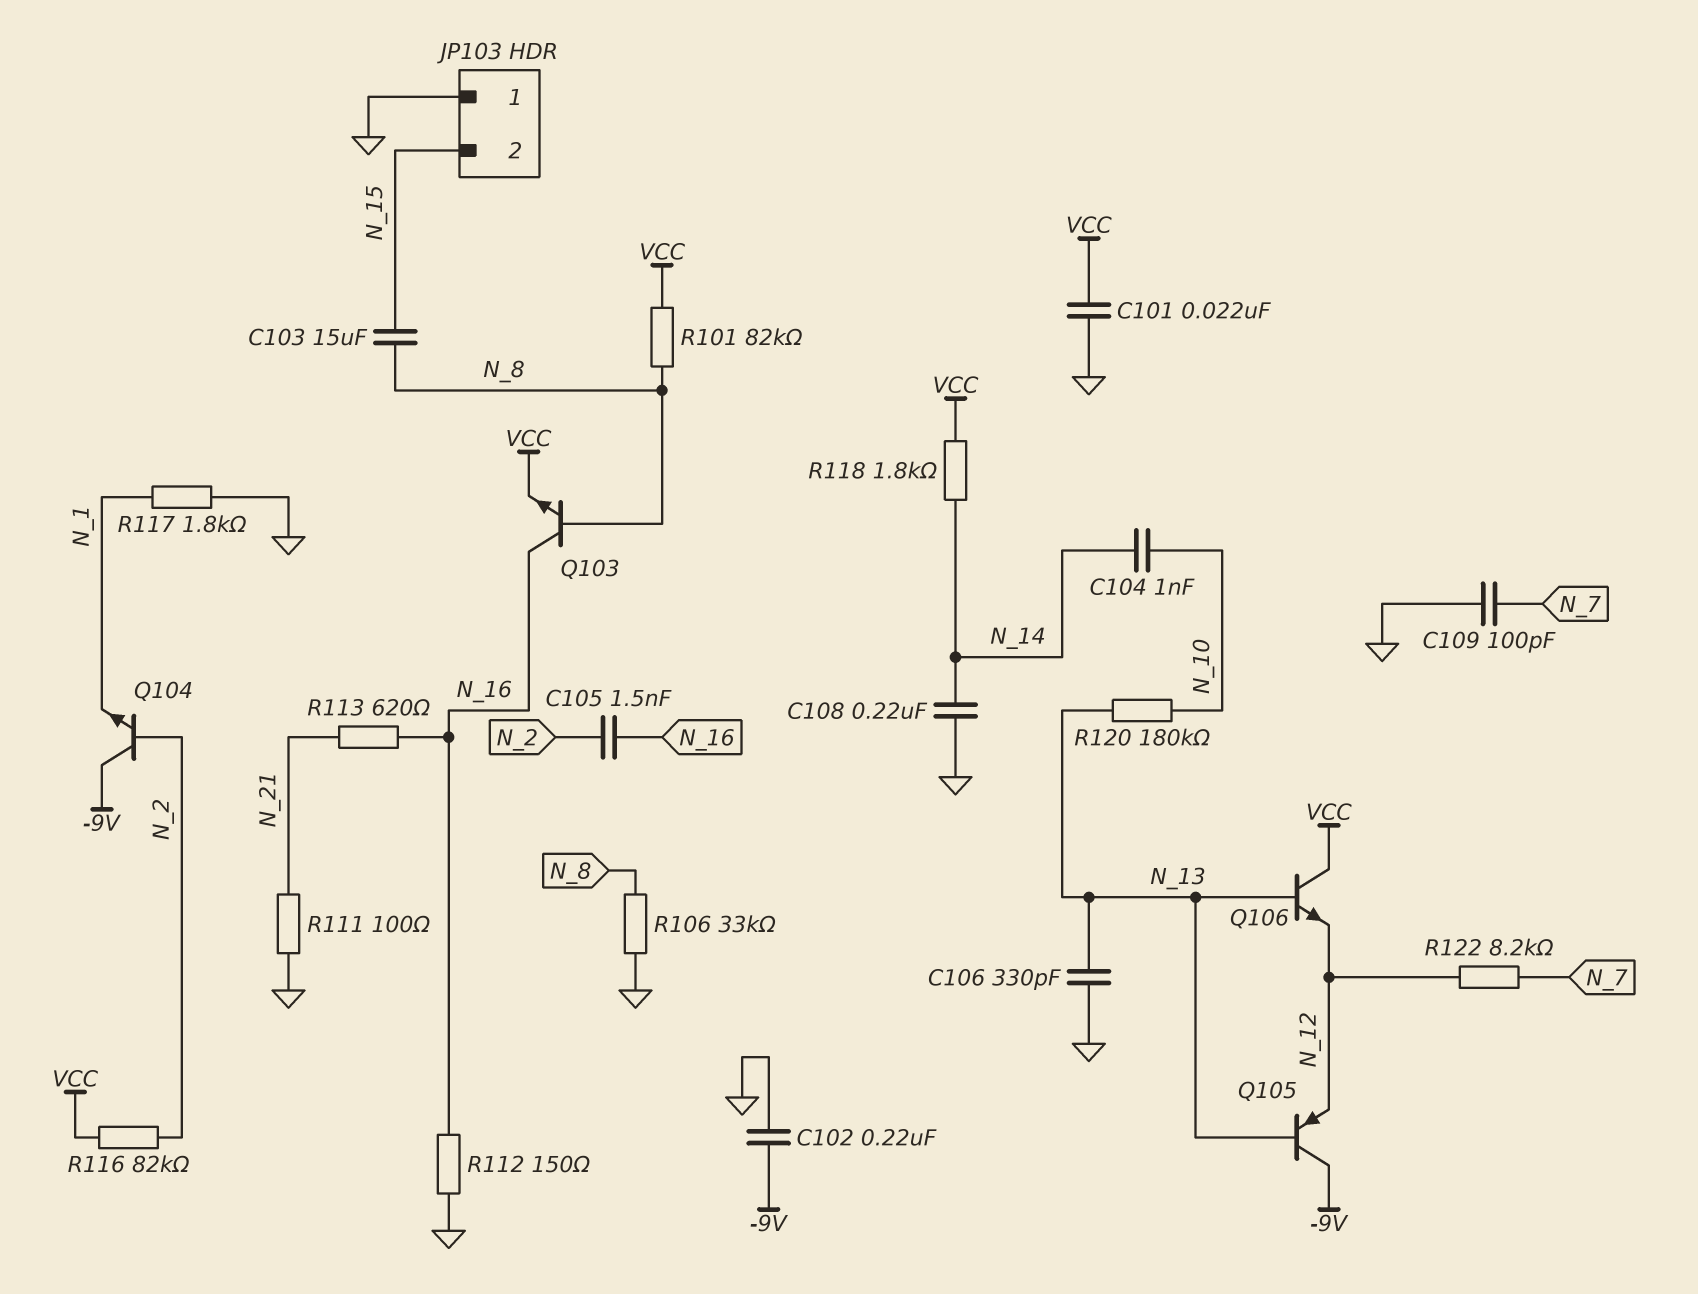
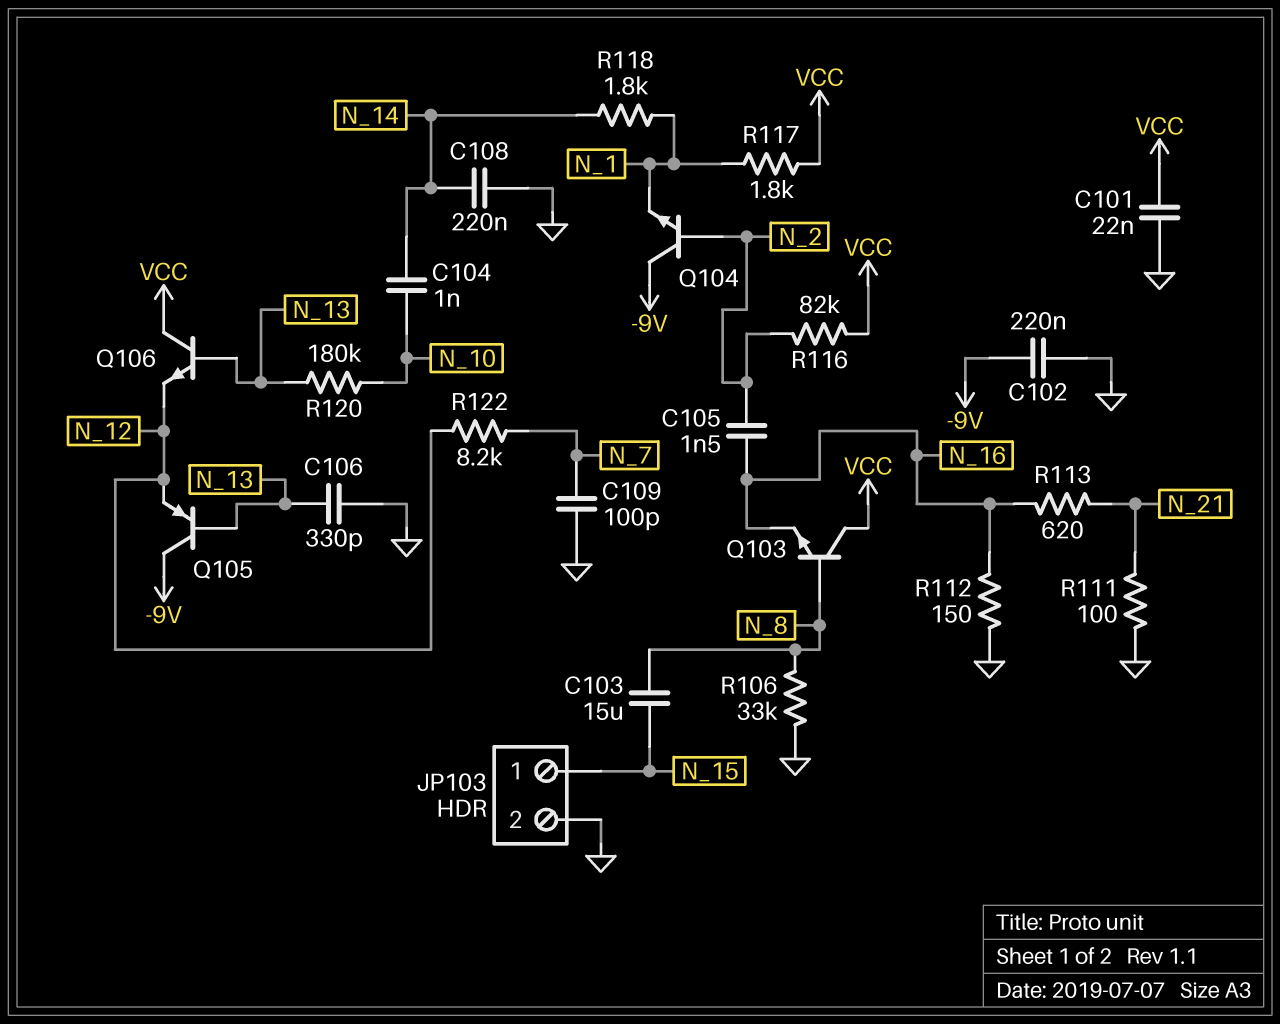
JP103 pin 1: GND -> N_15
JP103 pin 2: N_15 -> GND
Q103: NPN (B N_8, C N_16, E VCC) -> NPN (B N_8, C VCC, E N_16)
R101: 82k (N_8, VCC) -> none
R117: 1.8k (GND, N_1) -> 1.8k (N_1, VCC)
R118: 1.8k (N_14, VCC) -> 1.8k (N_1, N_14)

